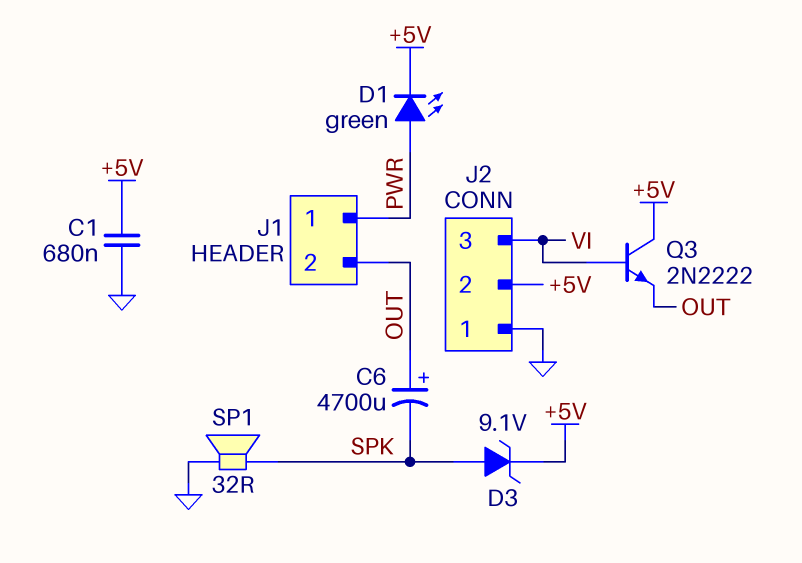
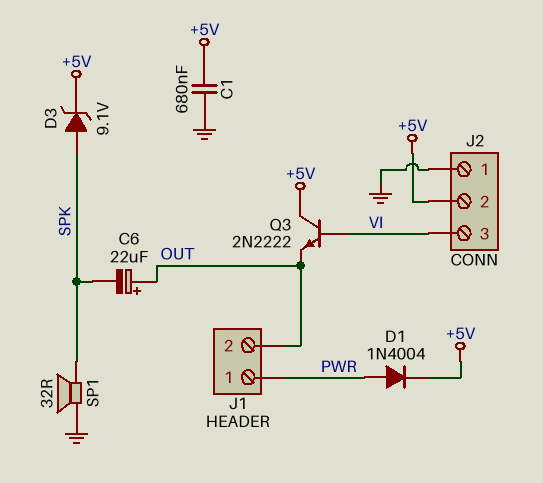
C6: 4700uF (plus OUT, minus SPK) -> 22uF (plus OUT, minus SPK)
D1: LED green (A PWR, K +5V) -> diode 1N4004 (A PWR, K +5V)

